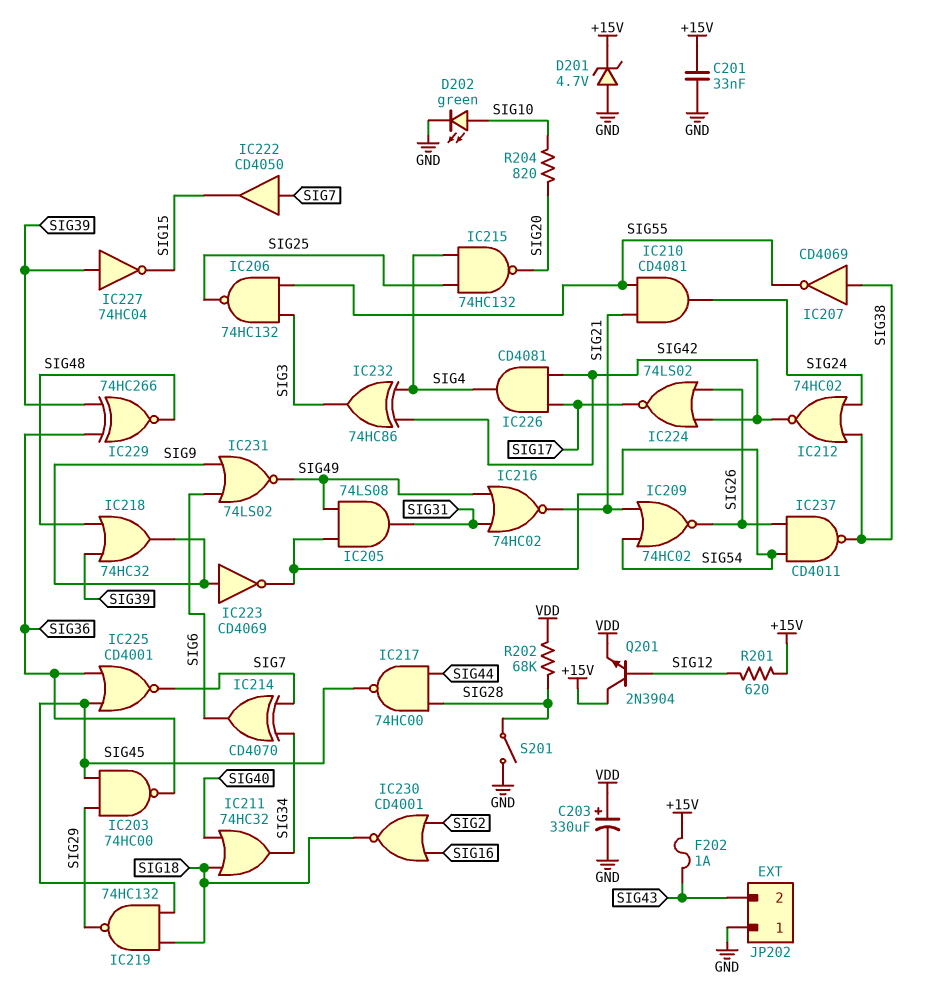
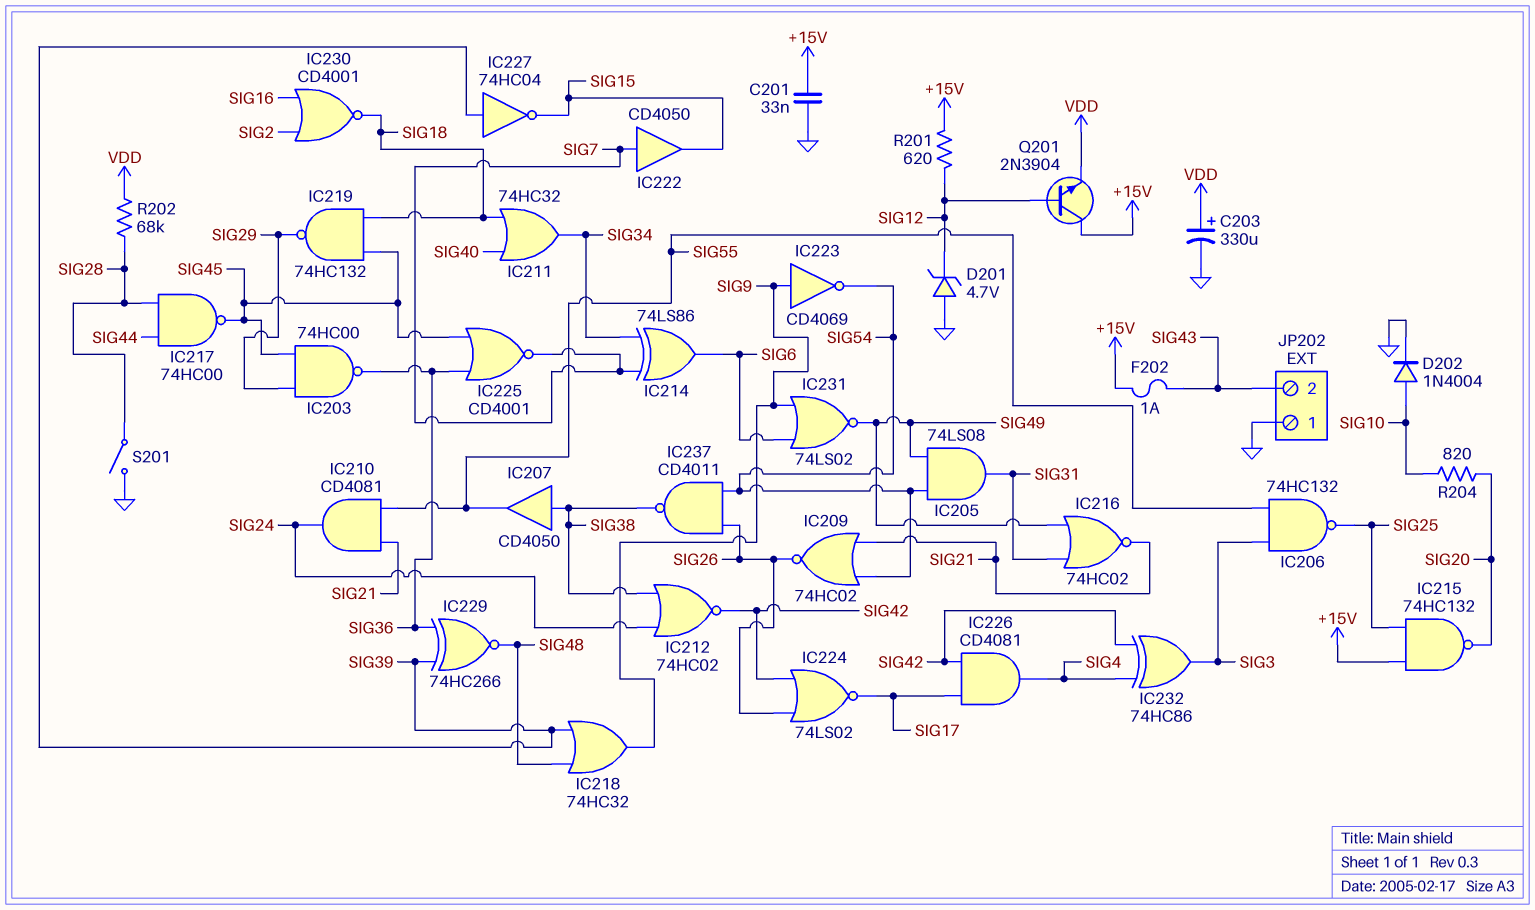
D201: zener 4.7V (A GND, K +15V) -> zener 4.7V (A GND, K SIG12)
D202: LED green (A SIG10, K GND) -> diode 1N4004 (A SIG10, K GND)
IC207: NOT CD4069 (in SIG38, out SIG55) -> buffer CD4050 (in SIG38, out SIG55)
IC214: XOR CD4070 (in SIG7, in SIG34, out SIG6) -> XOR 74LS86 (in SIG7, in SIG34, out SIG6)
IC215: NAND 74HC132 (in SIG4, in SIG25, out SIG20) -> NAND 74HC132 (in +15V, in SIG25, out SIG20)

